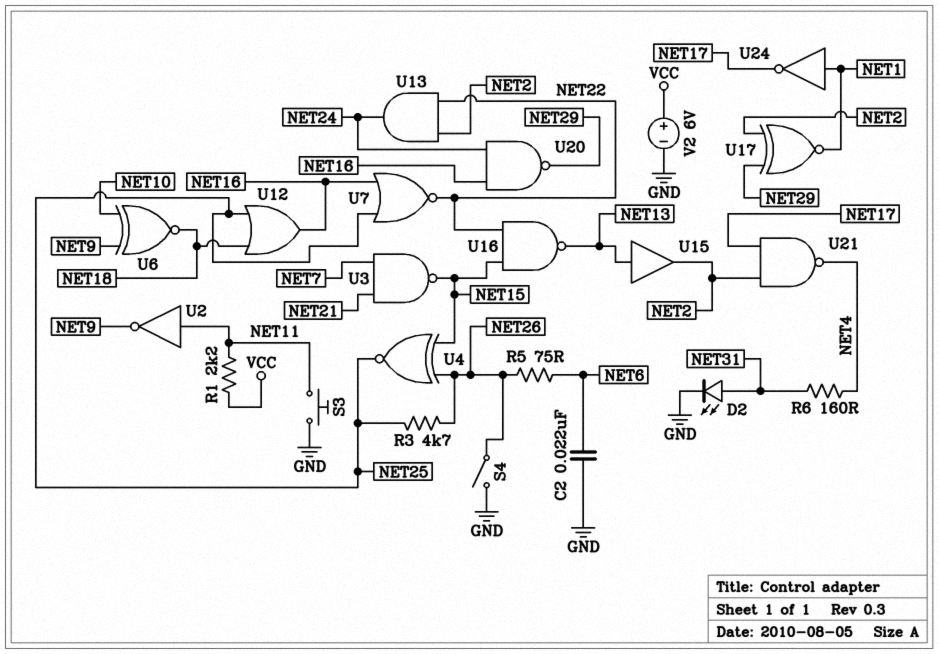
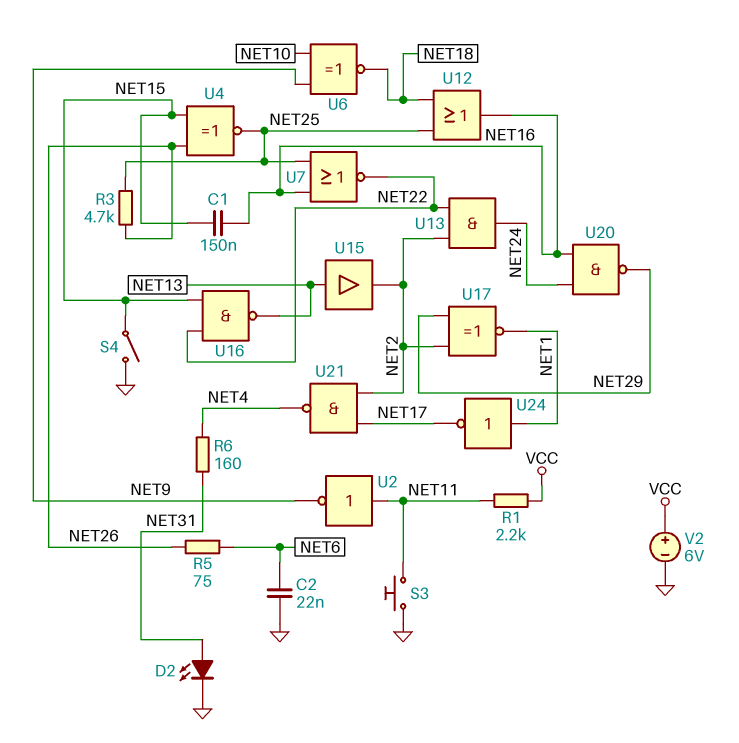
C1: none -> 150nF (NET15, NET16)
S4: switch (GND, NET26) -> switch (GND, NET15)
U3: NAND (in NET7, in NET21, out NET15) -> none

